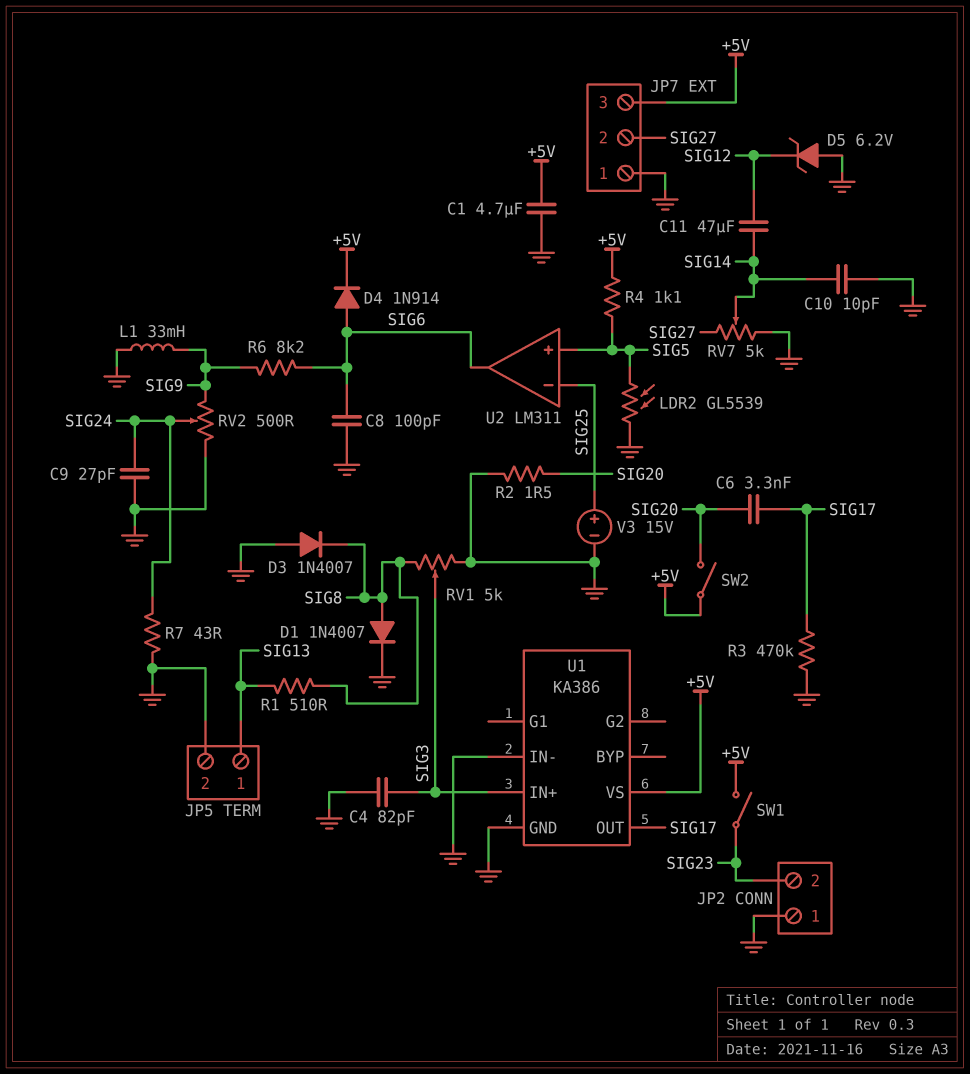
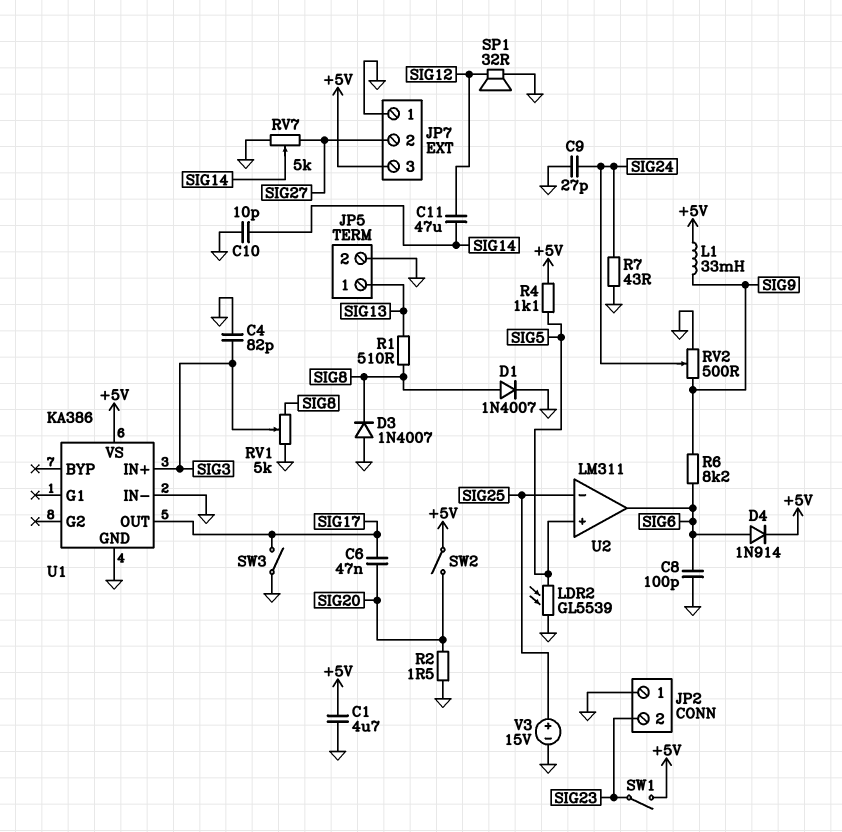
C6: 3.3nF (SIG17, SIG20) -> 47nF (SIG17, SIG20)
D5: zener 6.2V (A GND, K SIG12) -> none
L1: 33mH (GND, SIG9) -> 33mH (+5V, SIG9)
R3: 470k (GND, SIG17) -> none
SP1: none -> speaker 32R (GND, SIG12)
SW3: none -> switch (GND, SIG17)

